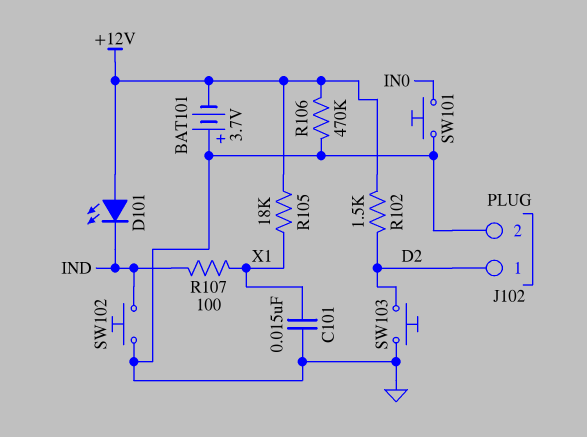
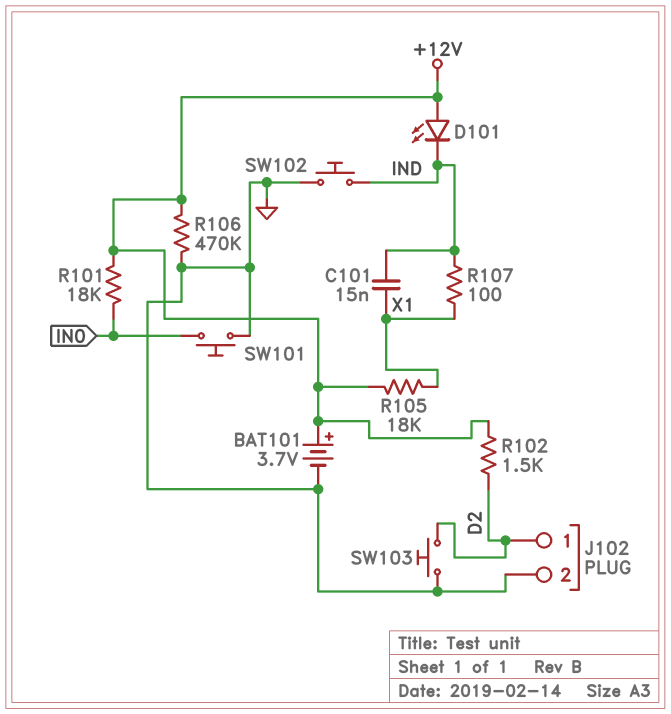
BAT101: 3.7V (plus GND, minus +12V) -> 3.7V (plus +12V, minus GND)
C101: 15nF (GND, X1) -> 15nF (IND, X1)
R101: none -> 18k (+12V, IN0)

